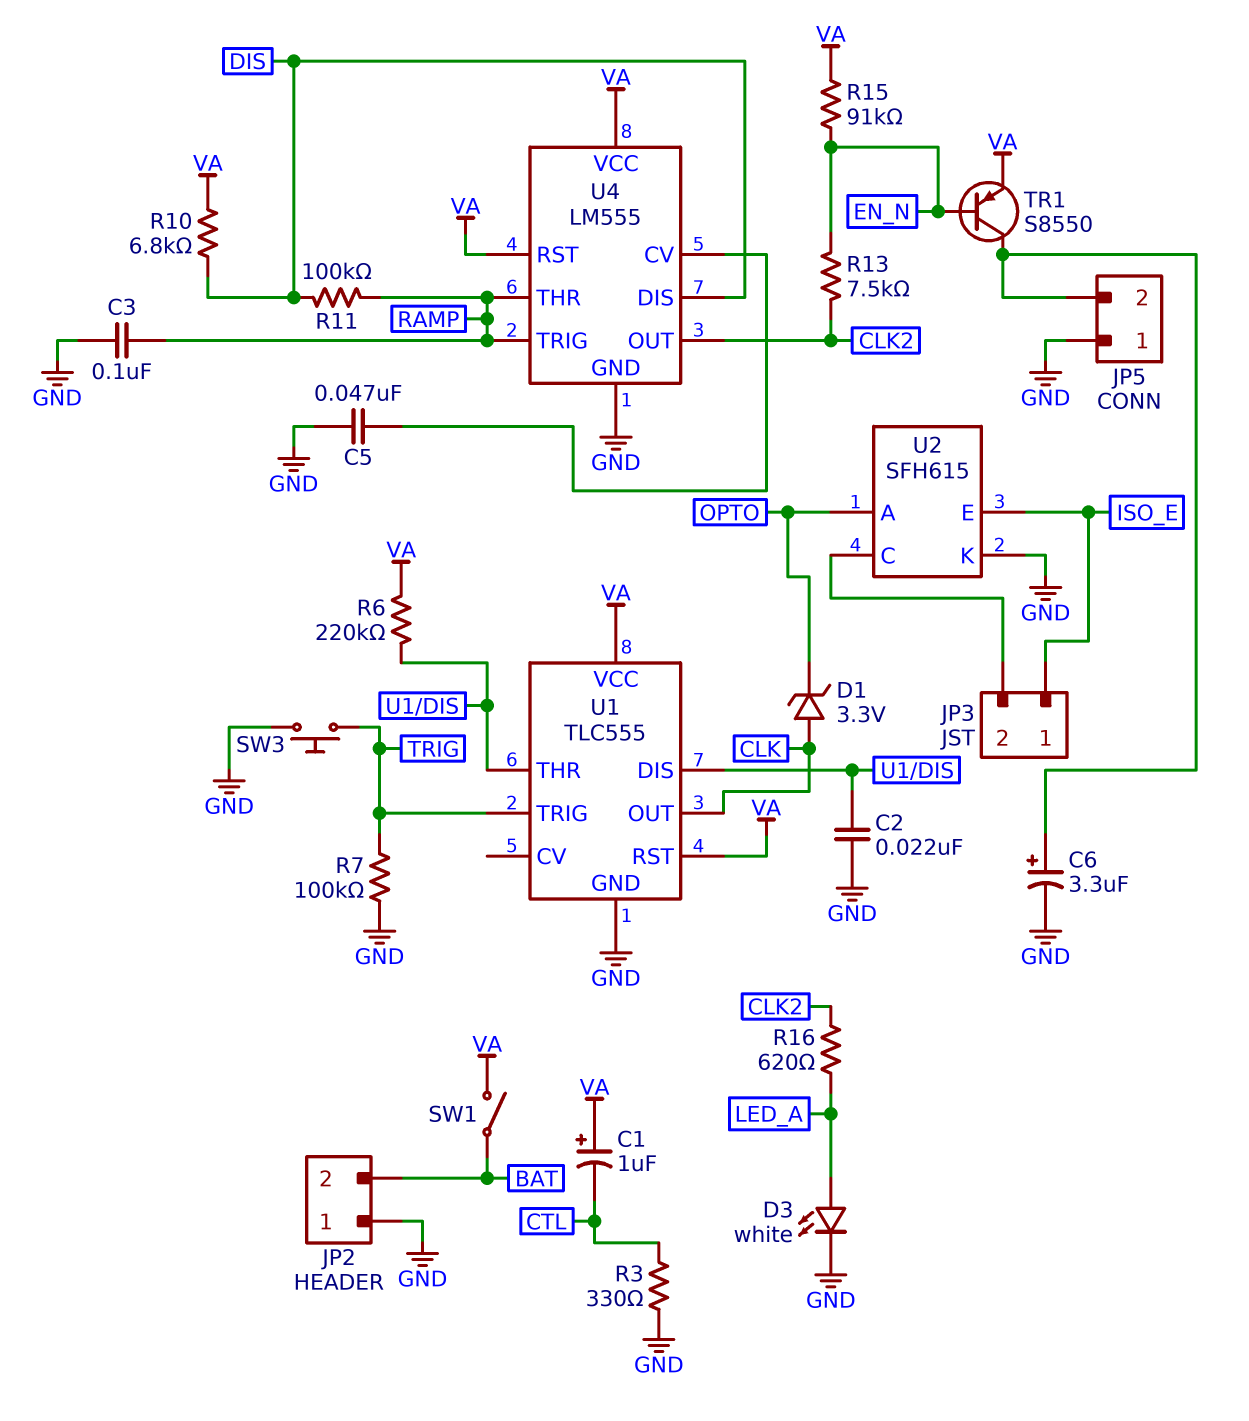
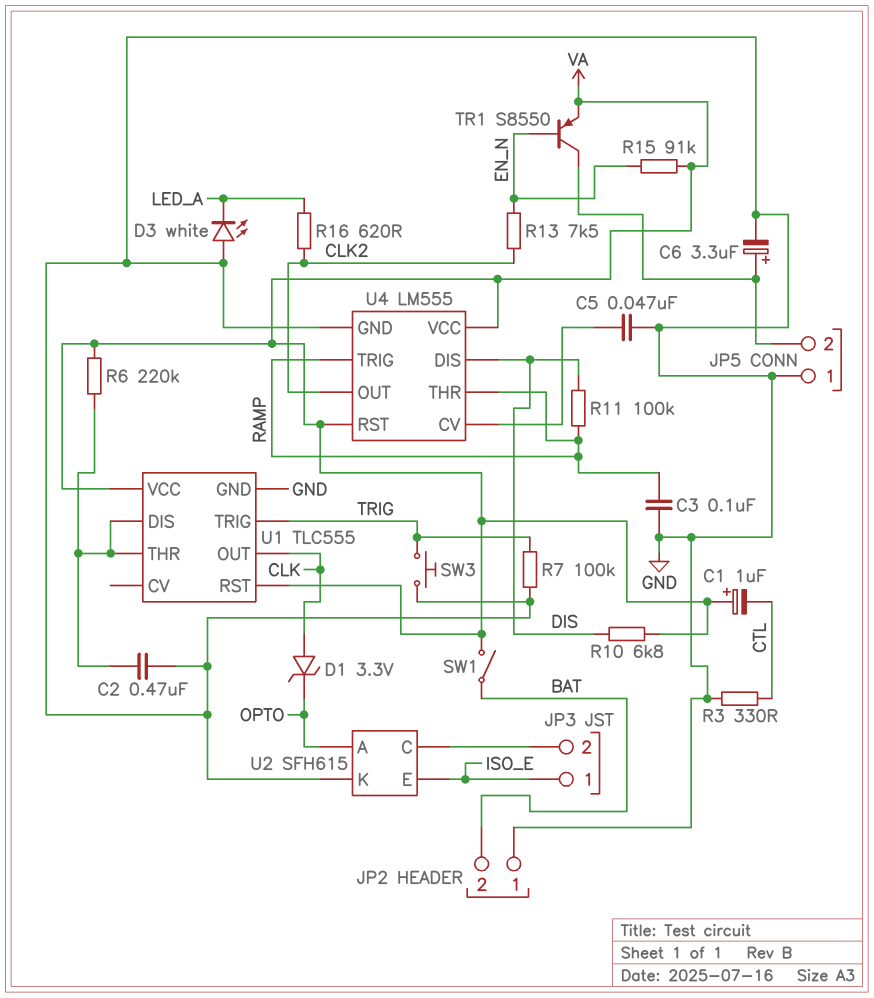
C2: 22nF (GND, U1/DIS) -> 470nF (GND, U1/DIS)
D3: LED white (A LED_A, K GND) -> LED white (A GND, K LED_A)

